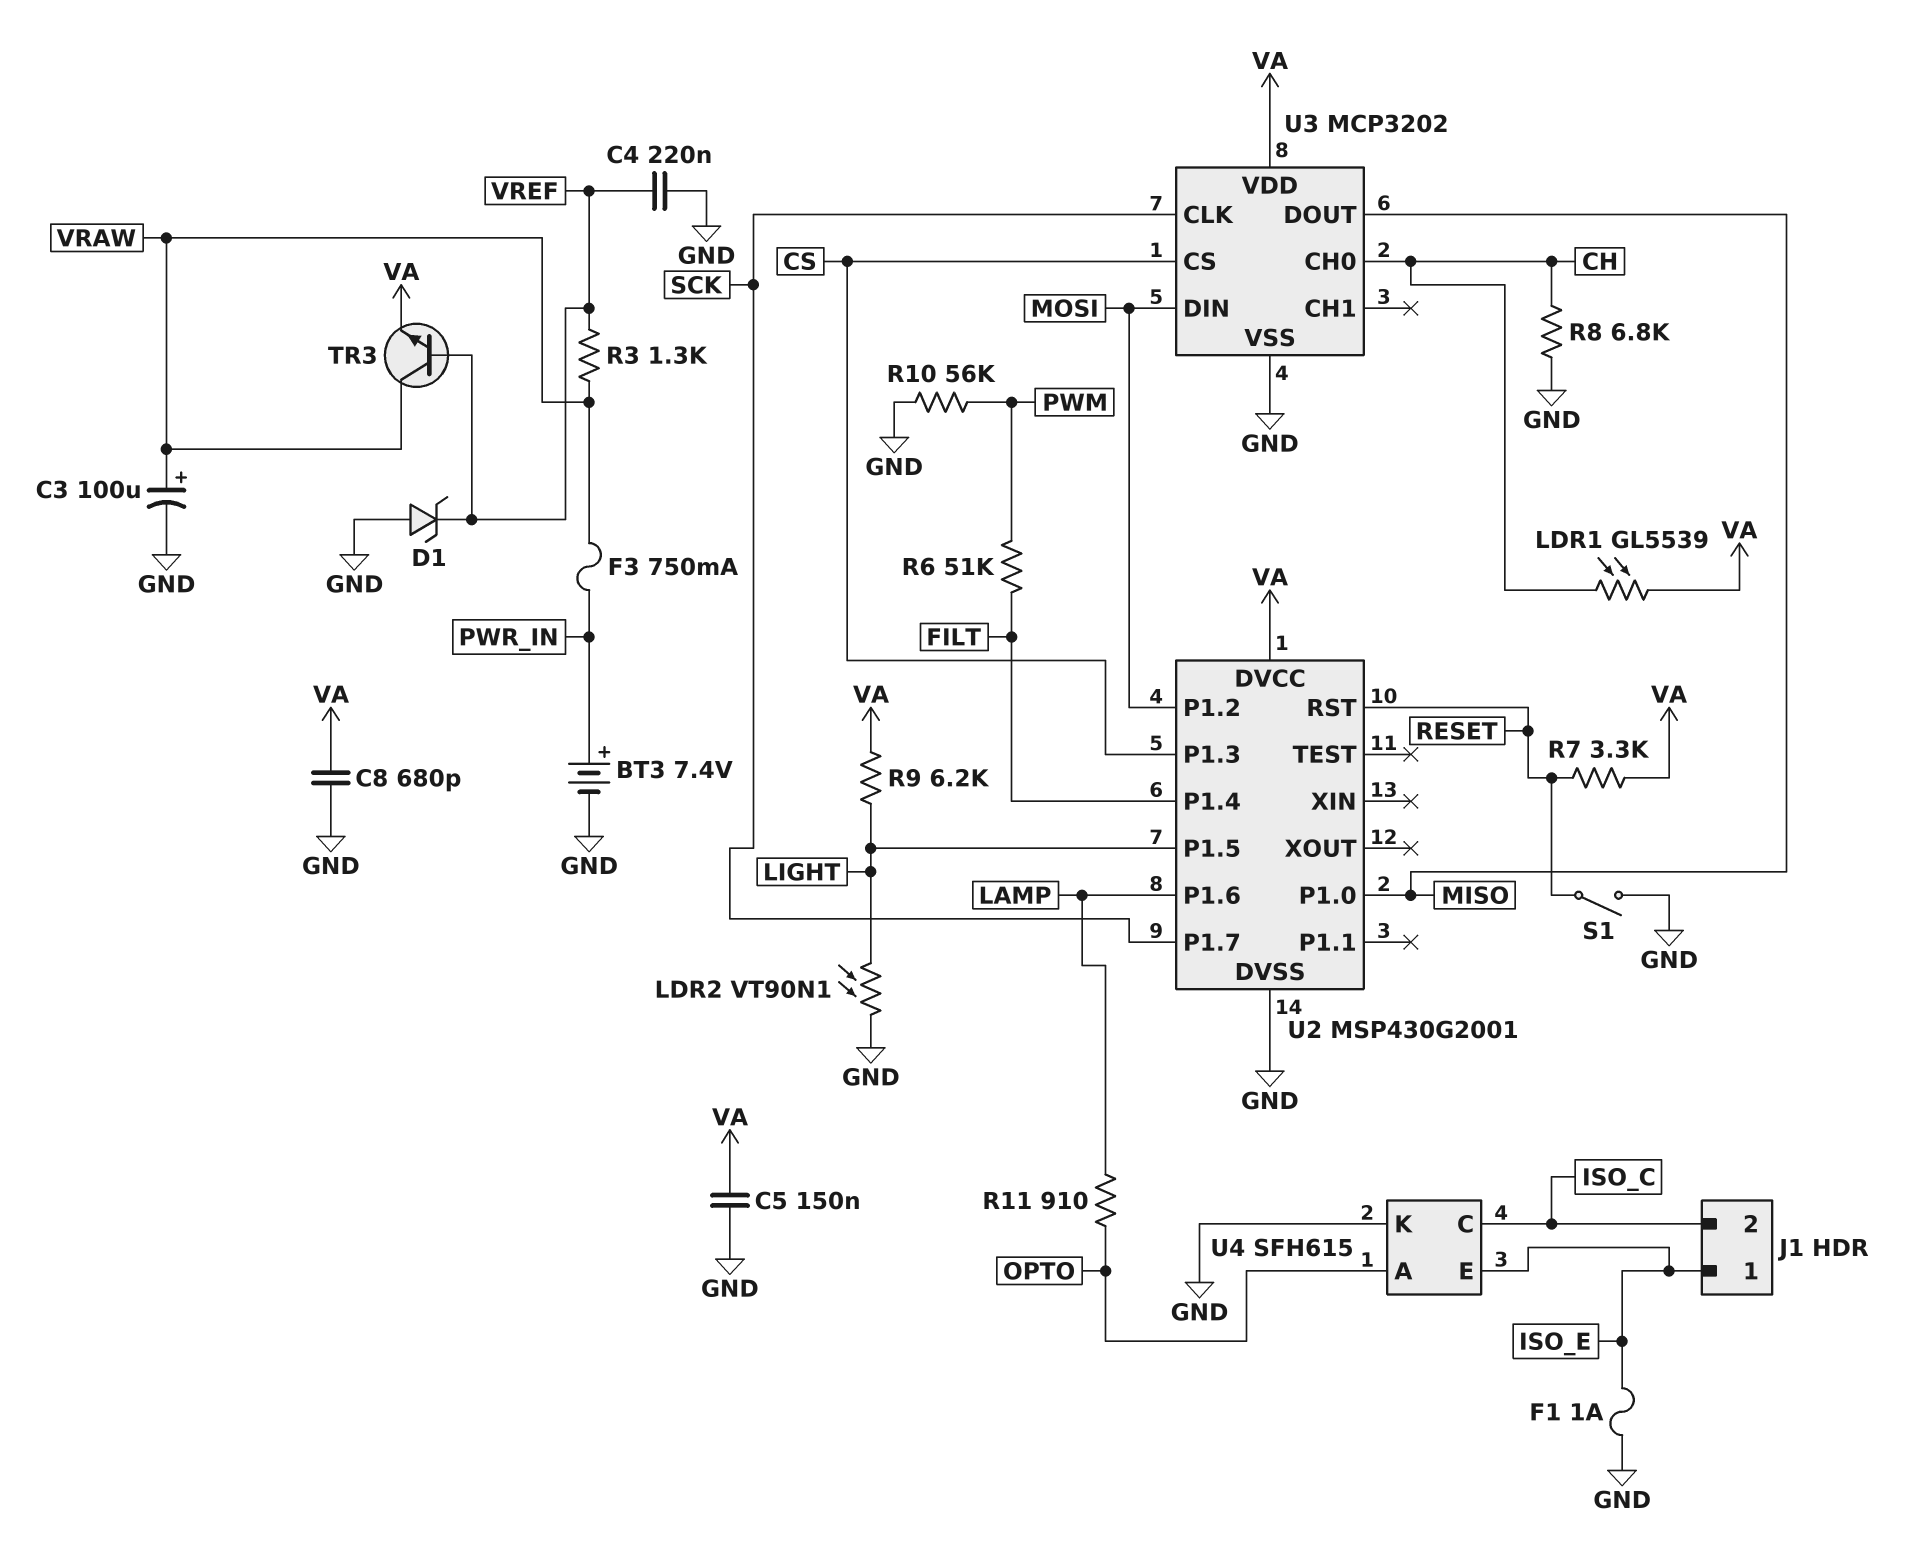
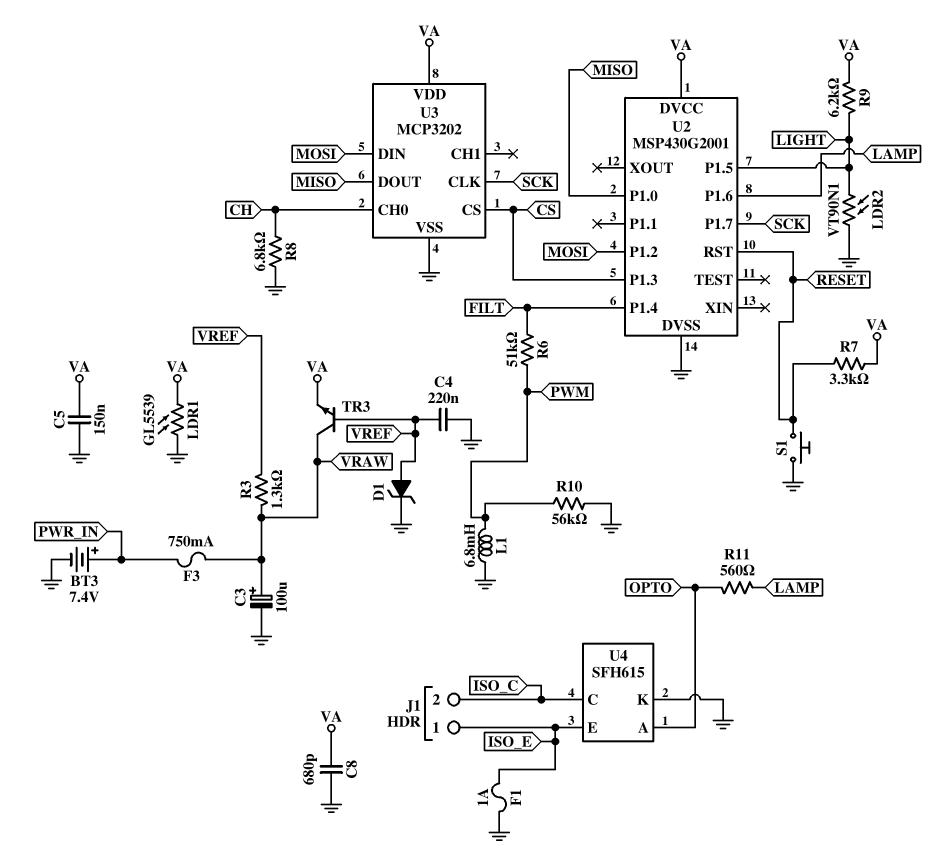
D1: zener (A GND, K VREF) -> zener (A VREF, K GND)
L1: none -> 6.8mH (GND, PWM)
LDR1: GL5539 (CH, VA) -> GL5539 (GND, VA)
R11: 910 (LAMP, OPTO) -> 560 (LAMP, OPTO)
S1: switch (GND, RESET) -> button (GND, RESET)

